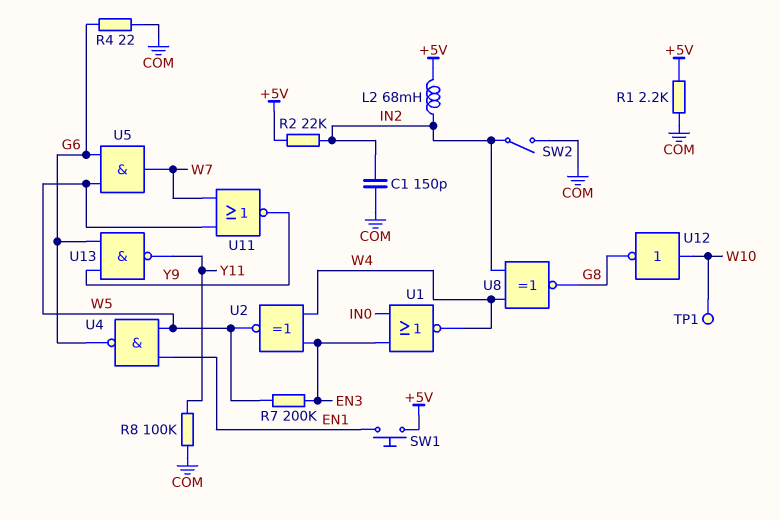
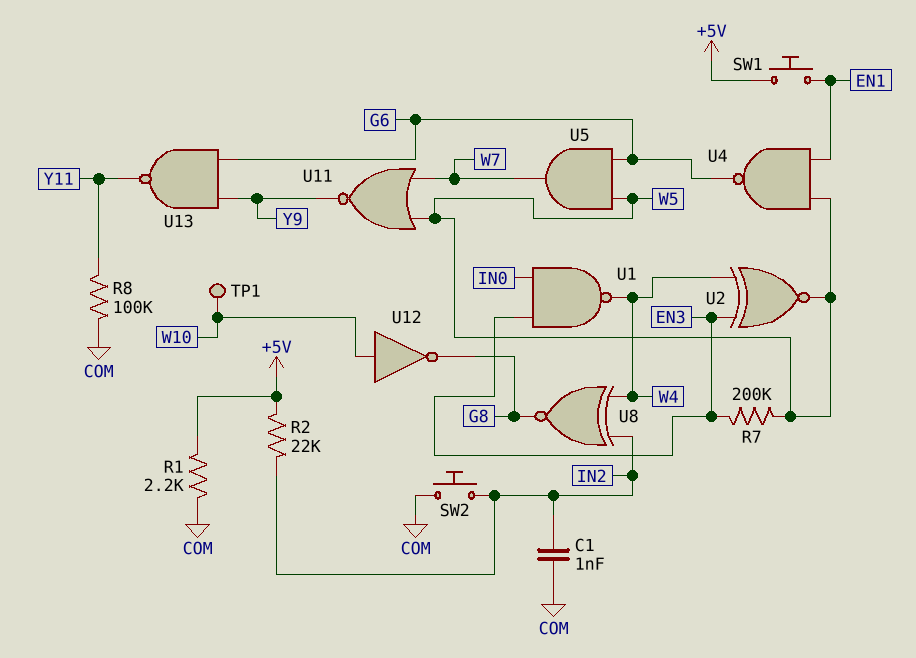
C1: 150pF (COM, IN2) -> 1nF (COM, IN2)
L2: 68mH (+5V, IN2) -> none
R4: 22 (COM, G6) -> none
SW2: switch (COM, IN2) -> button (COM, IN2)
U1: NOR (in EN3, in IN0, out W4) -> NAND (in EN3, in IN0, out W4)

